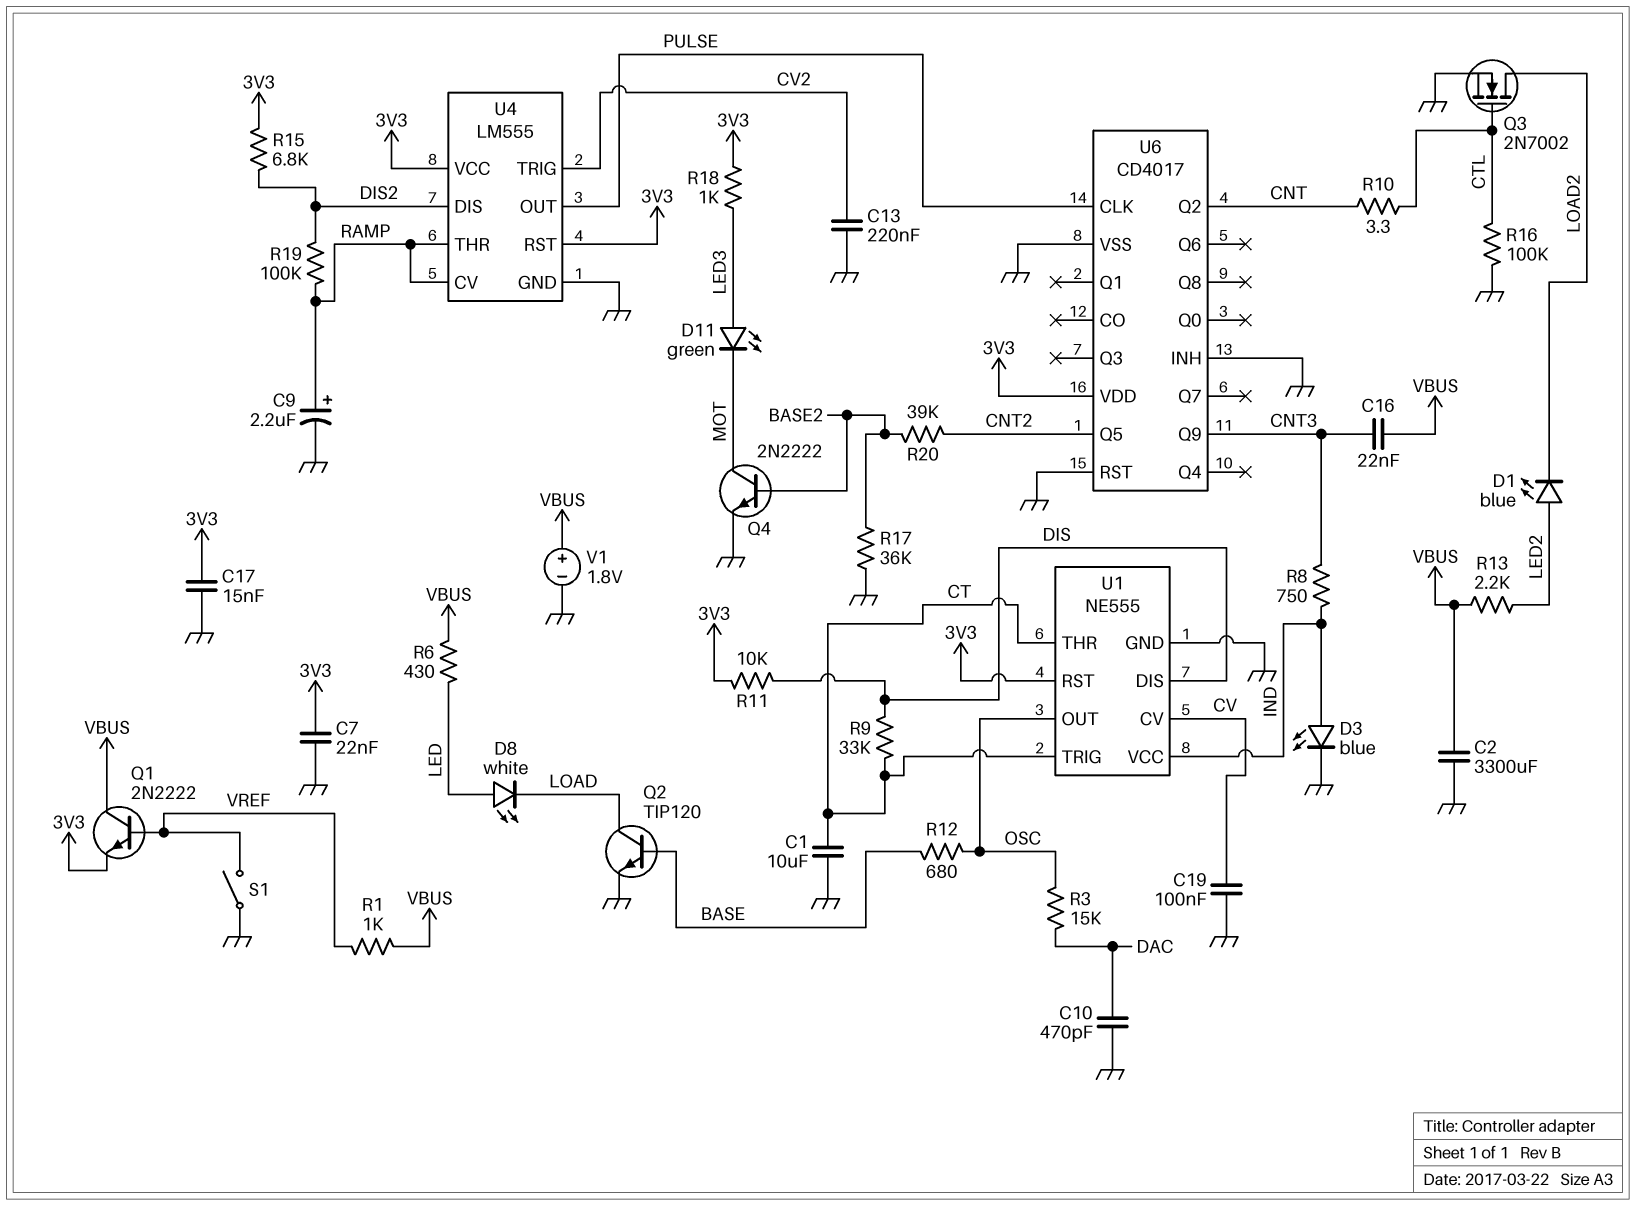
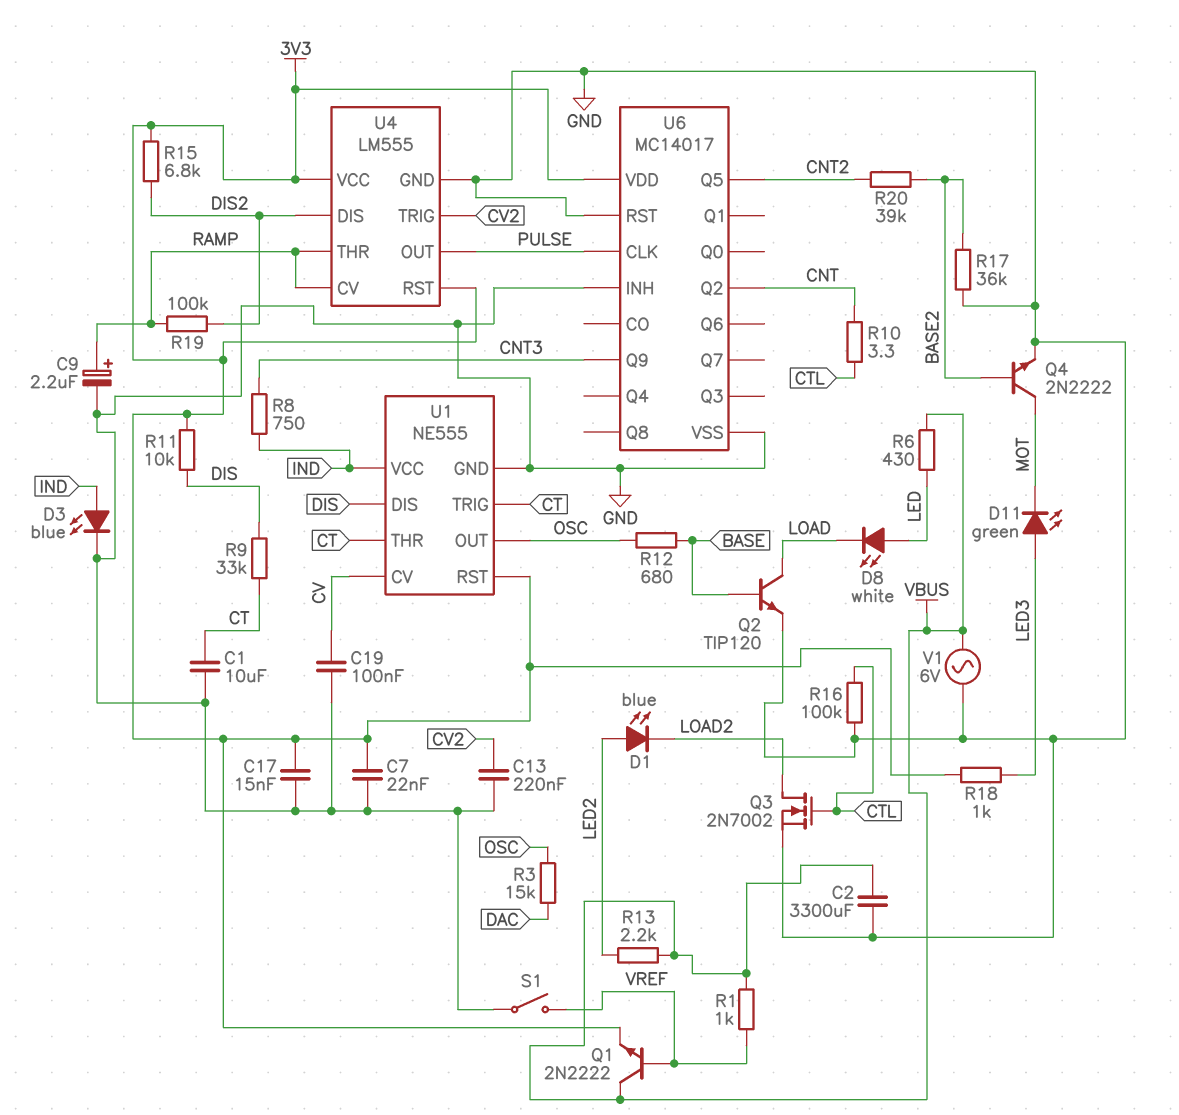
C10: 470pF (DAC, GND) -> none
C16: 22nF (CNT3, VBUS) -> none
U6: CD4017 -> MC14017
V1: 1.8V (plus VBUS, minus GND) -> AC 6V (GND, VBUS)

